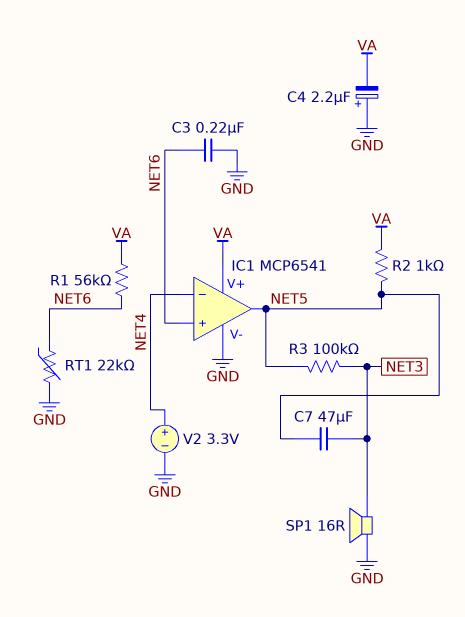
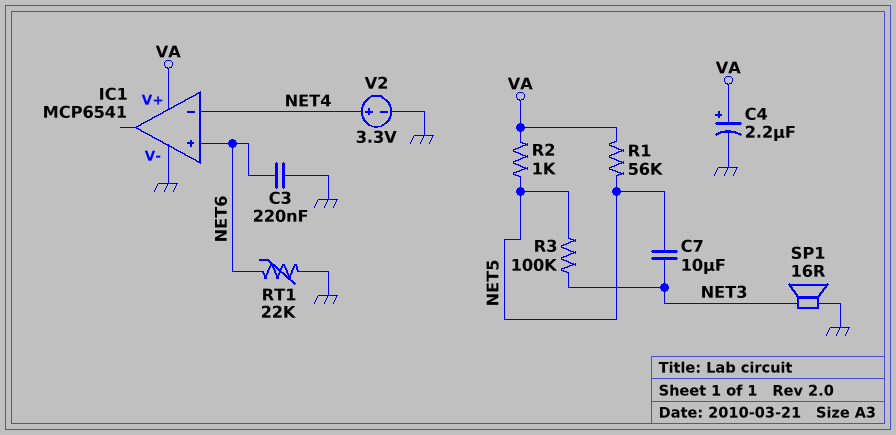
C4: 2.2uF (plus GND, minus VA) -> 2.2uF (plus VA, minus GND)
C7: 47uF (NET3, NET5) -> 10uF (NET3, NET5)
IC1 pin out: NET5 -> none
R1: 56k (NET6, VA) -> 56k (NET5, VA)

